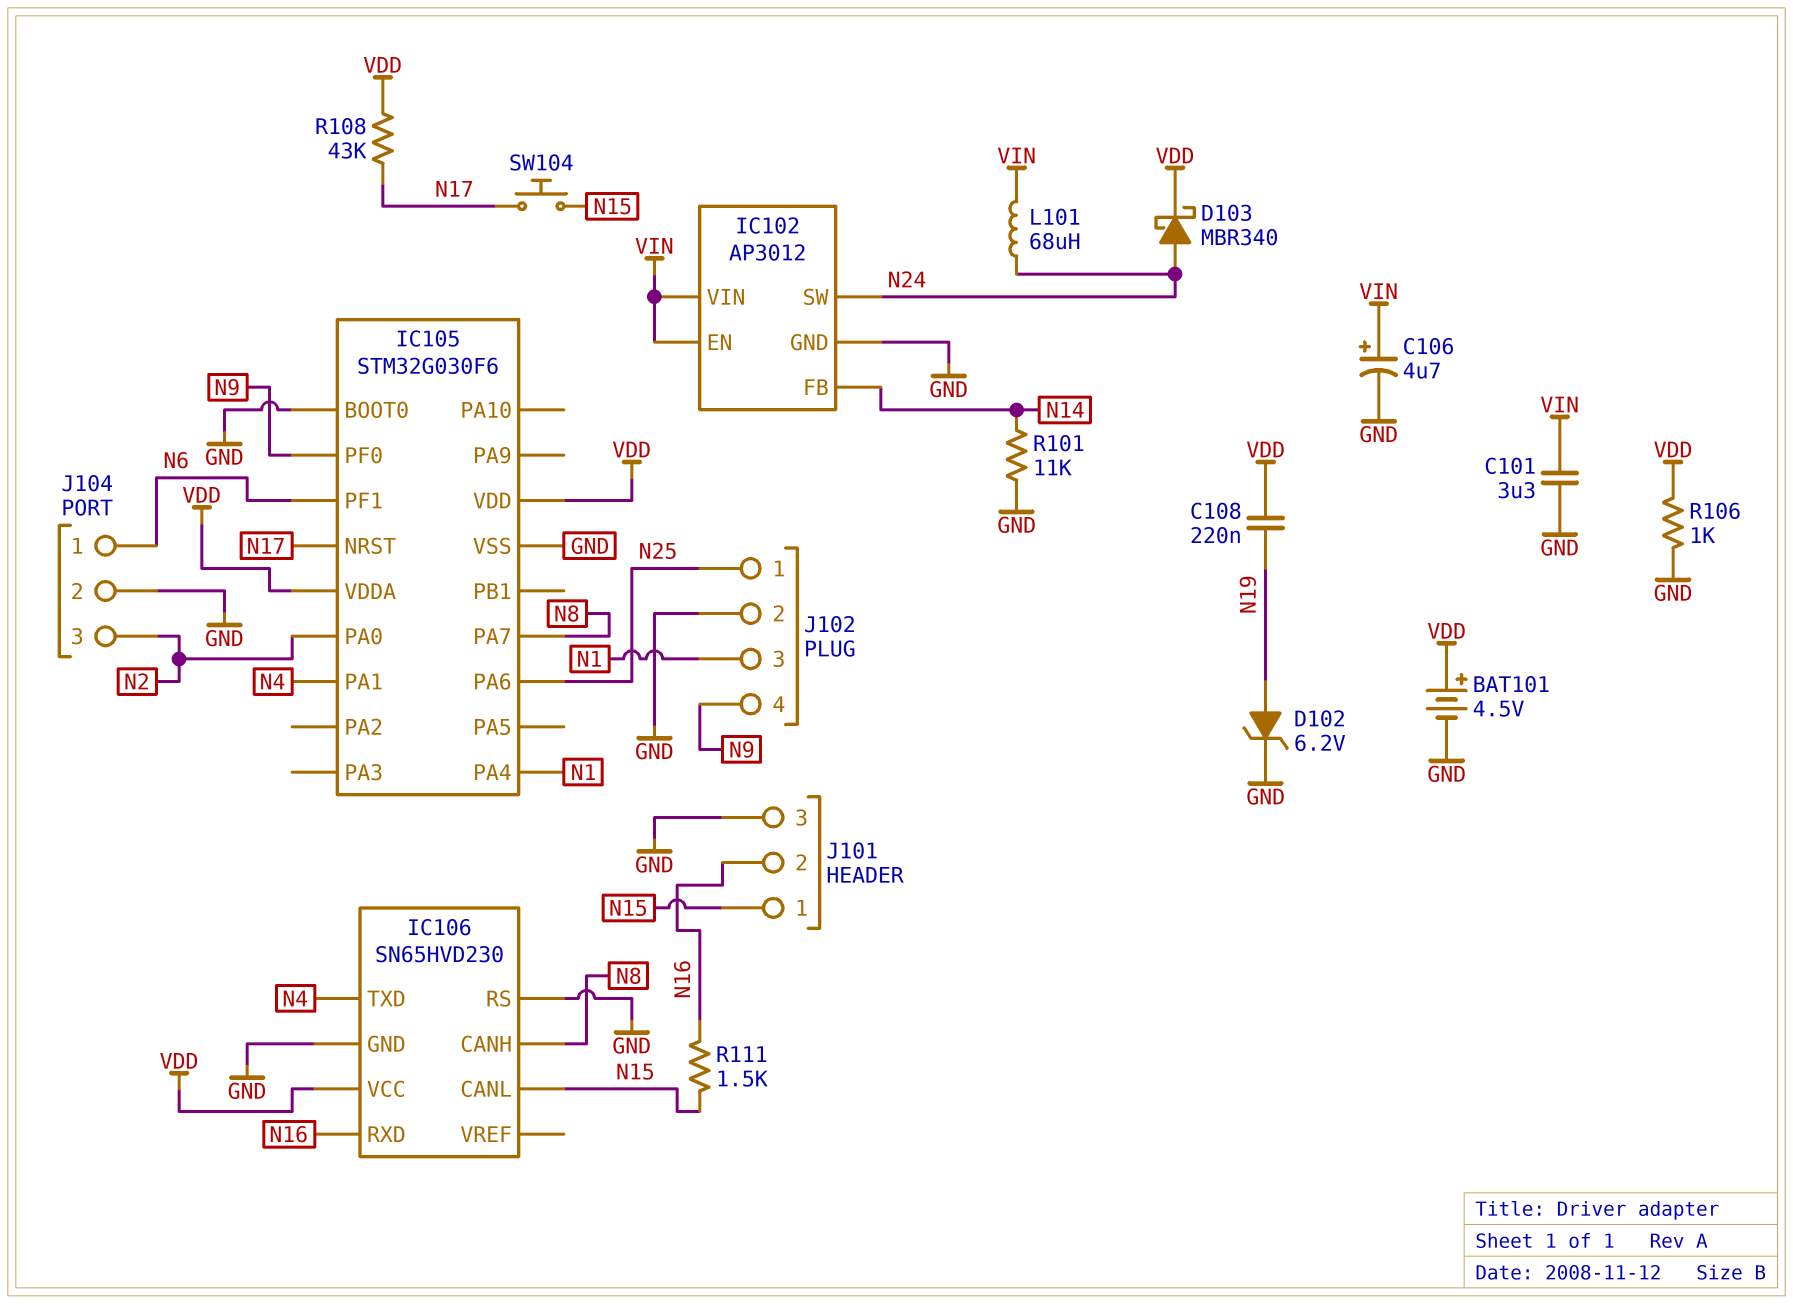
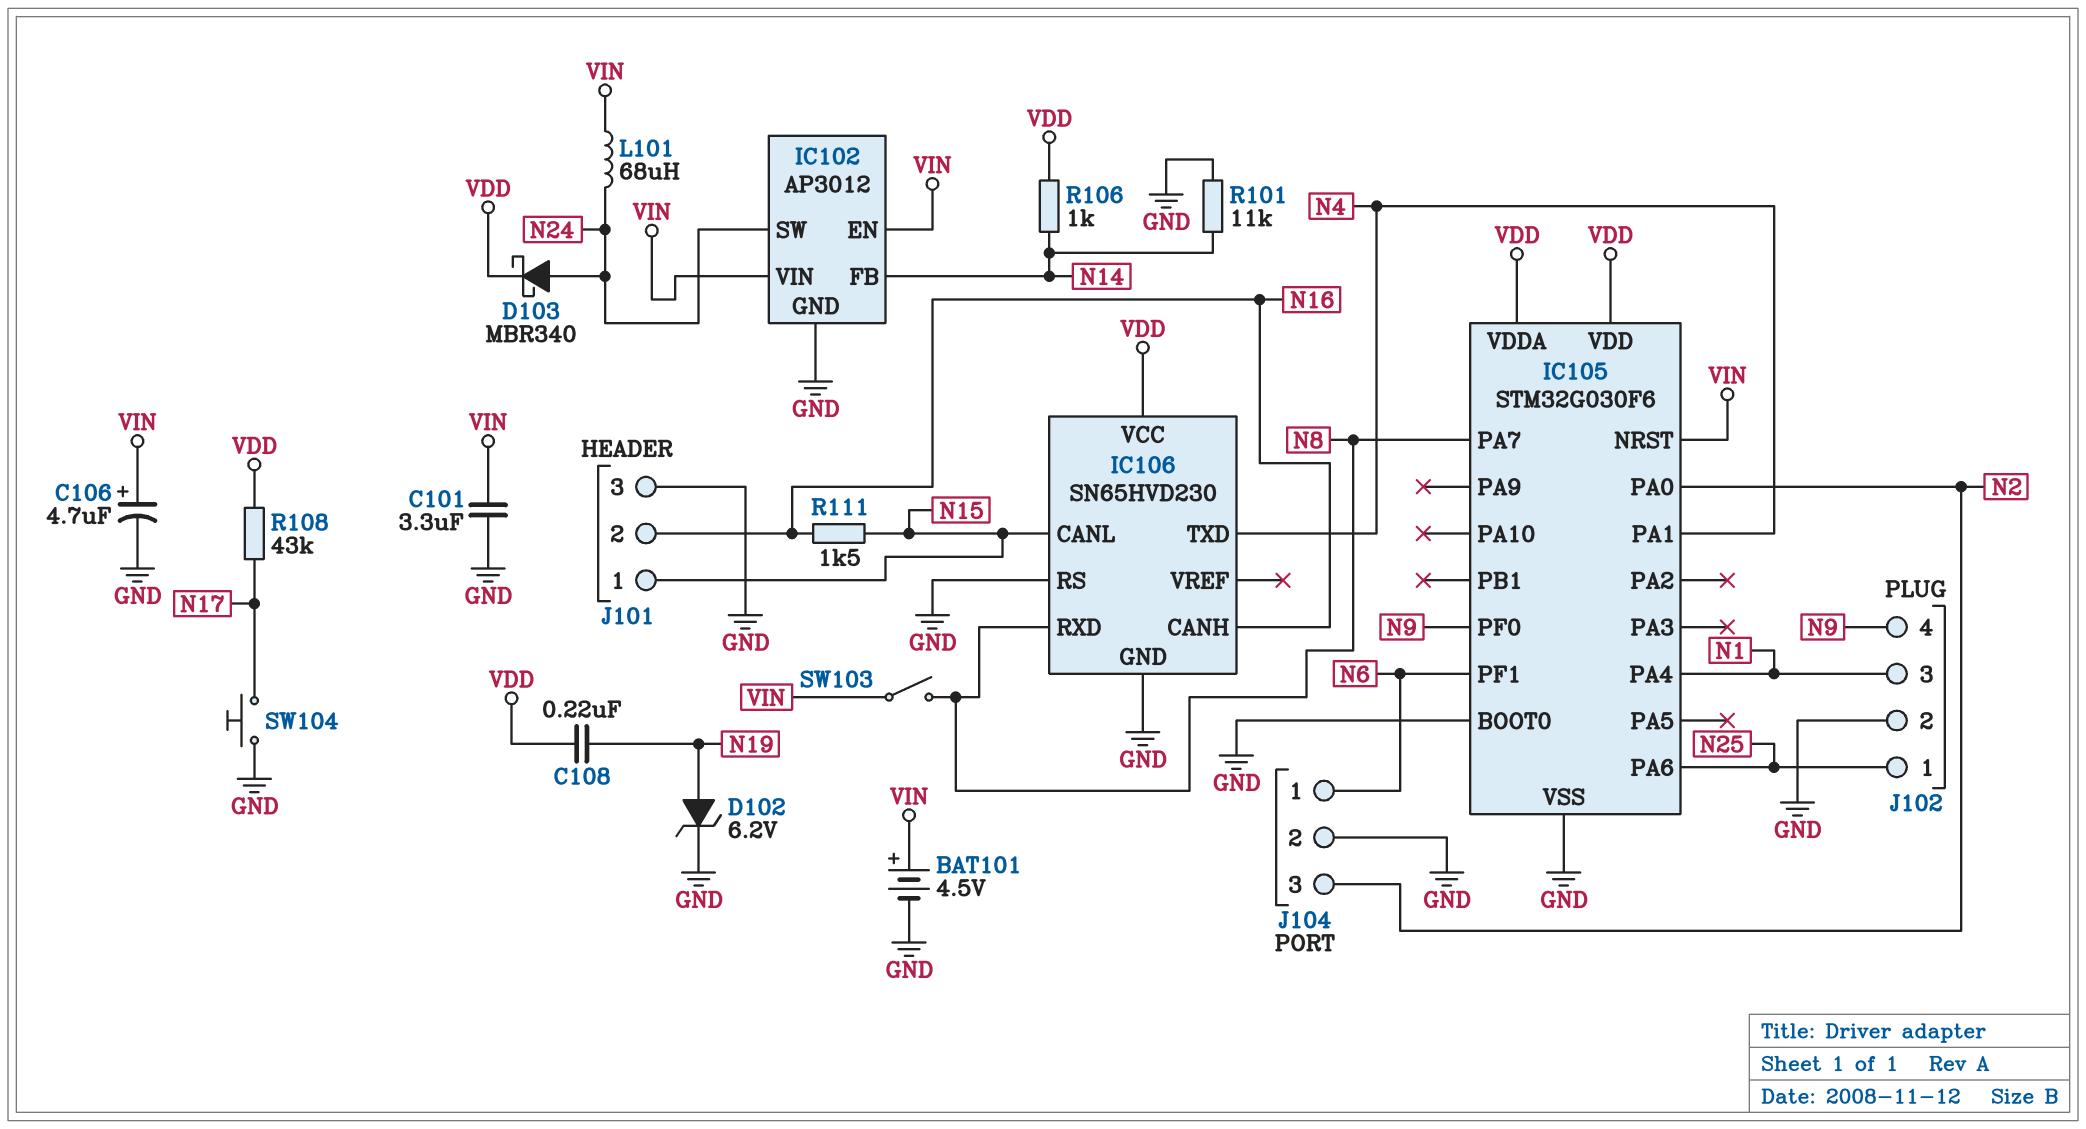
BAT101: 4.5V (plus VDD, minus GND) -> 4.5V (plus VIN, minus GND)
IC105 pin NRST: N17 -> VIN
IC106 pin CANH: N8 -> N16
IC106 pin RXD: N16 -> N8
R106: 1k (GND, VDD) -> 1k (N14, VDD)
SW103: none -> switch (N8, VIN)
SW104: button (N15, N17) -> button (GND, N17)

